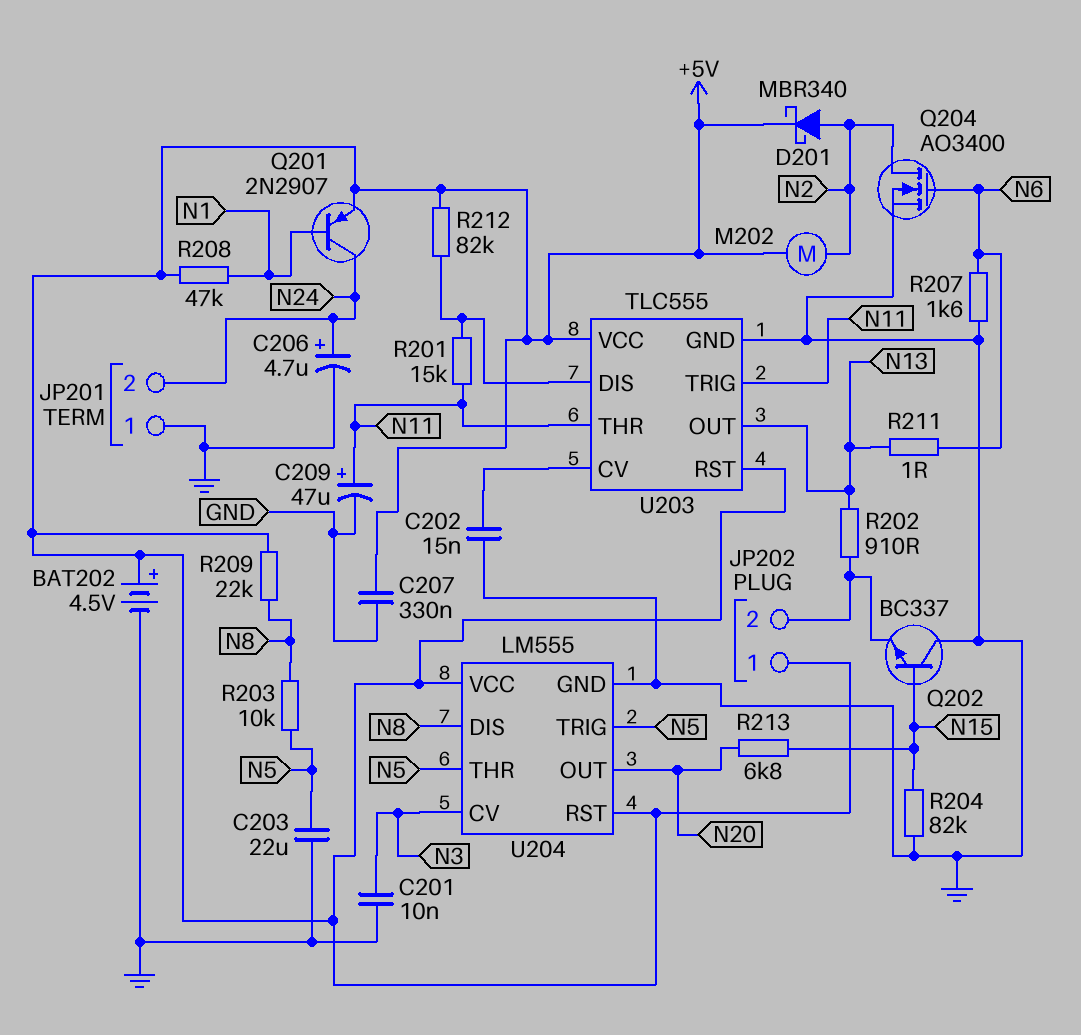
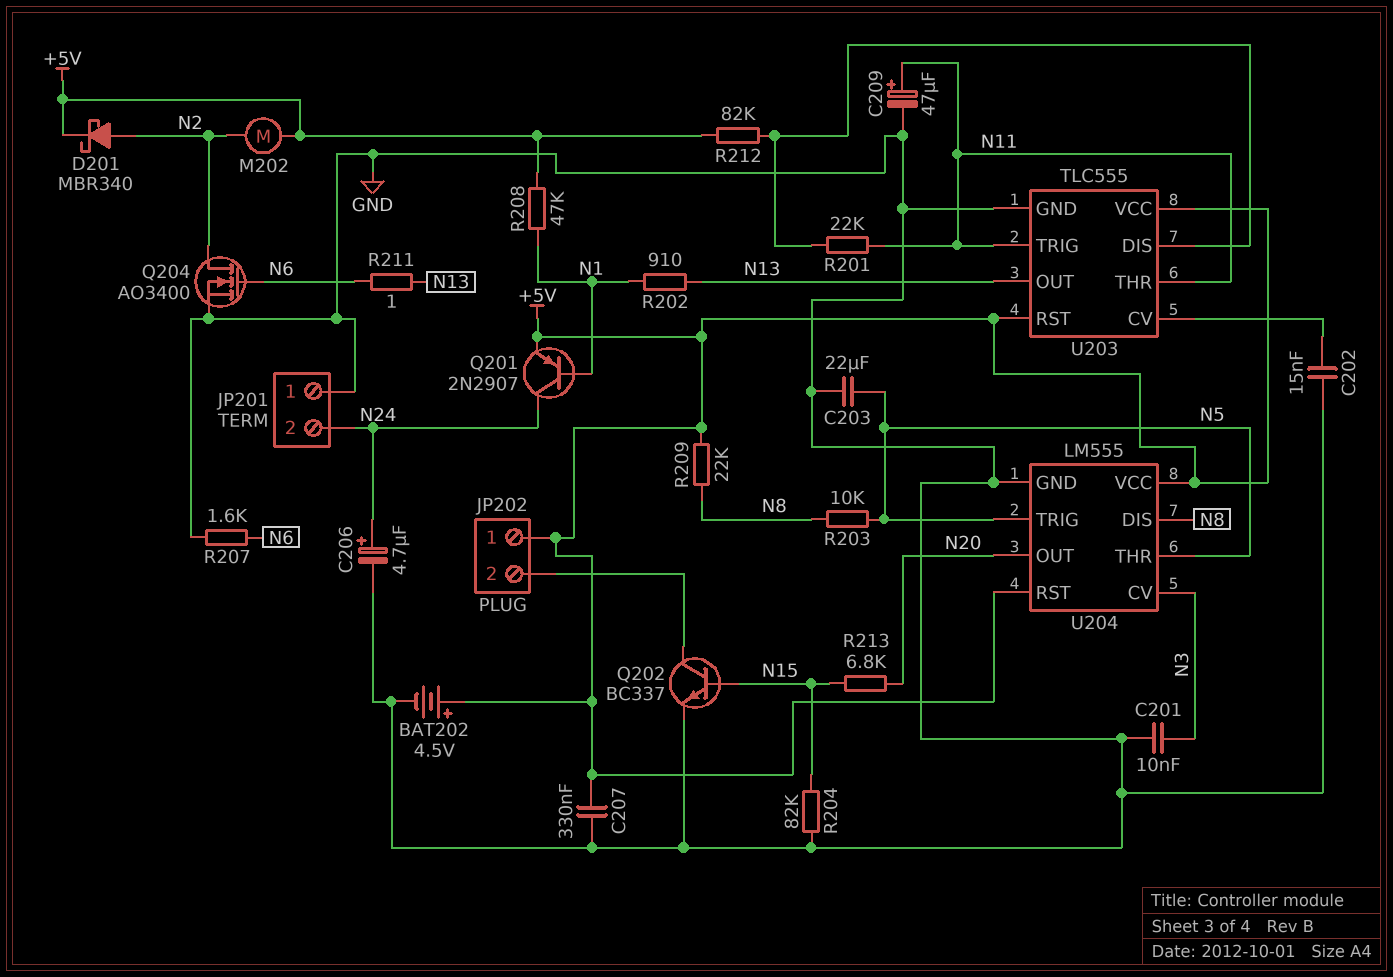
Q202: NPN BC337 (B N15, C GND, E JP202/2) -> NPN BC337 (B N15, C JP202/2, E GND)
R201: 15k (N11, U203/DIS) -> 22k (N11, U203/DIS)
R202: 910 (JP202/2, N13) -> 910 (N1, N13)

